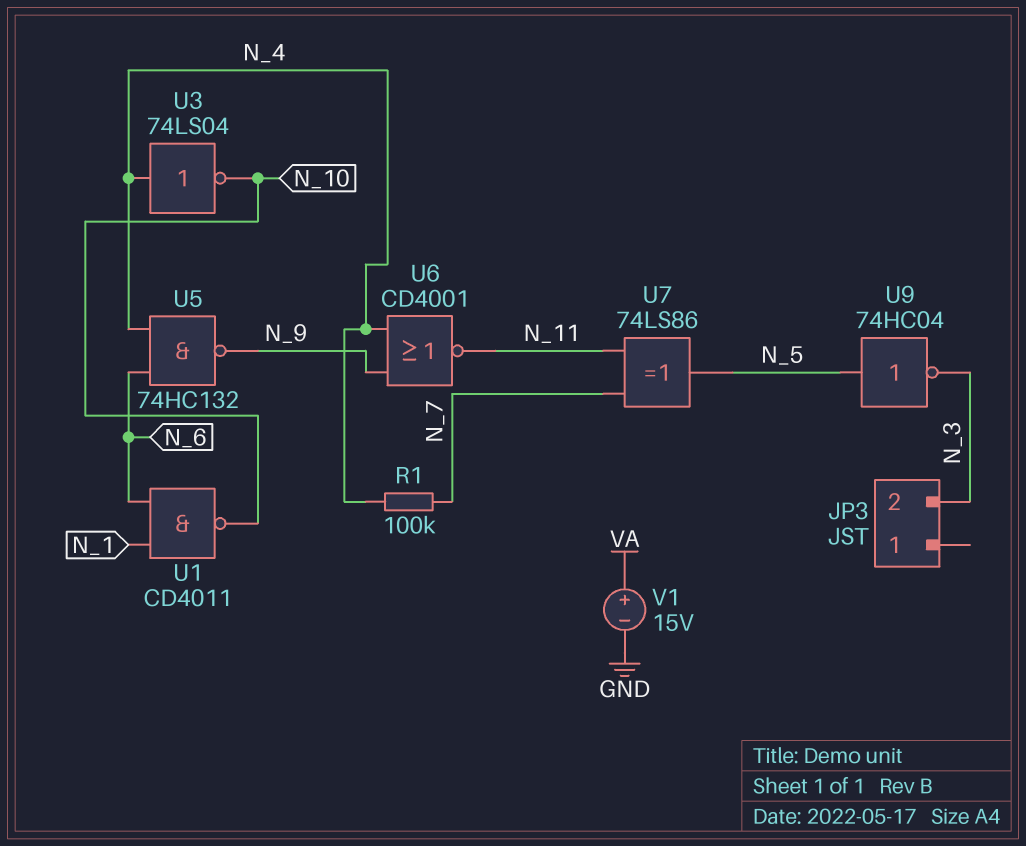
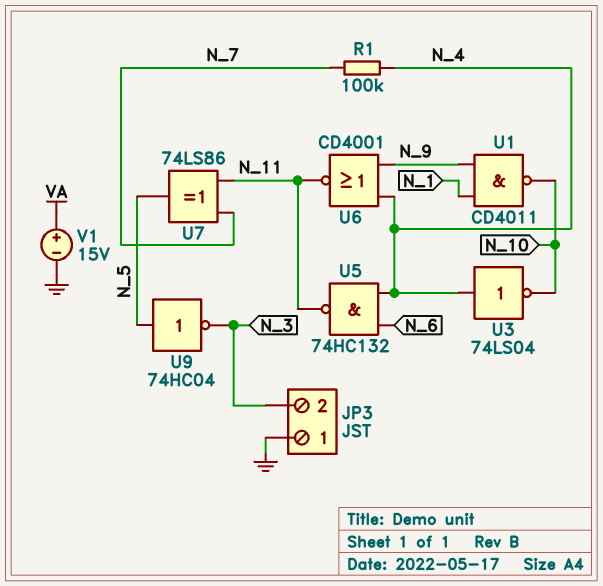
JP3 pin 1: none -> GND
U1: NAND CD4011 (in N_1, in N_6, out N_10) -> NAND CD4011 (in N_1, in N_9, out N_10)
U5: NAND 74HC132 (in N_4, in N_6, out N_9) -> NAND 74HC132 (in N_4, in N_6, out N_11)

